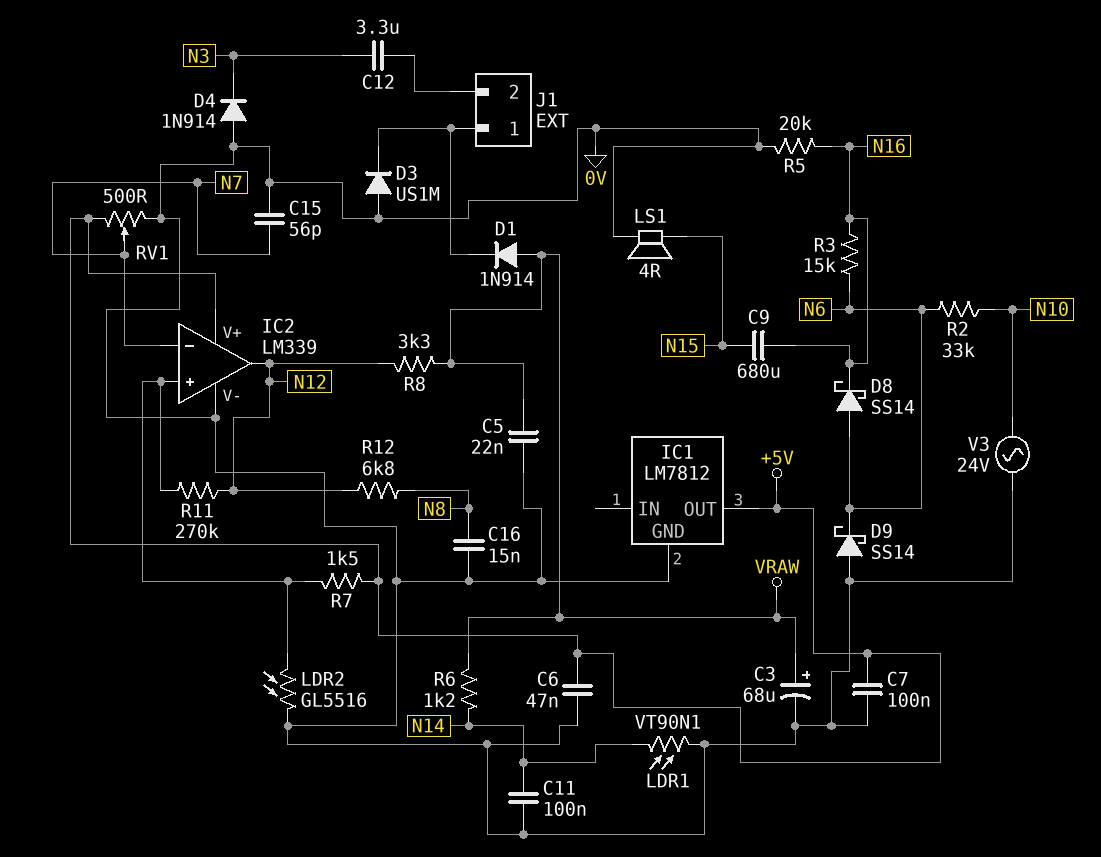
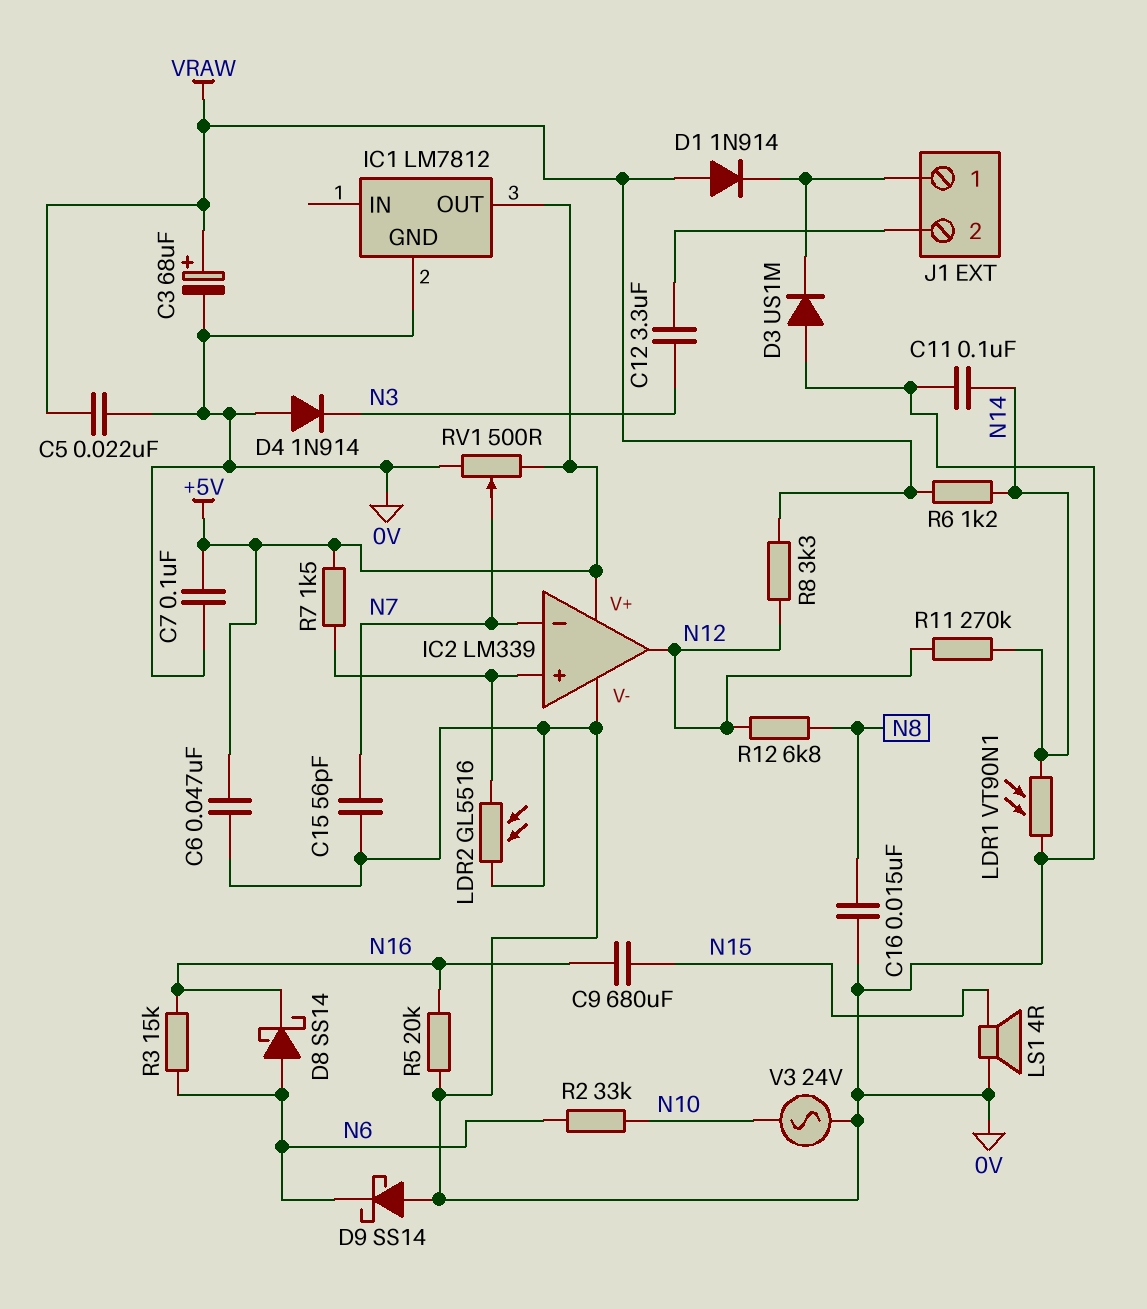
R11: 270k (IC2/in+, N12) -> 270k (N12, N14)

